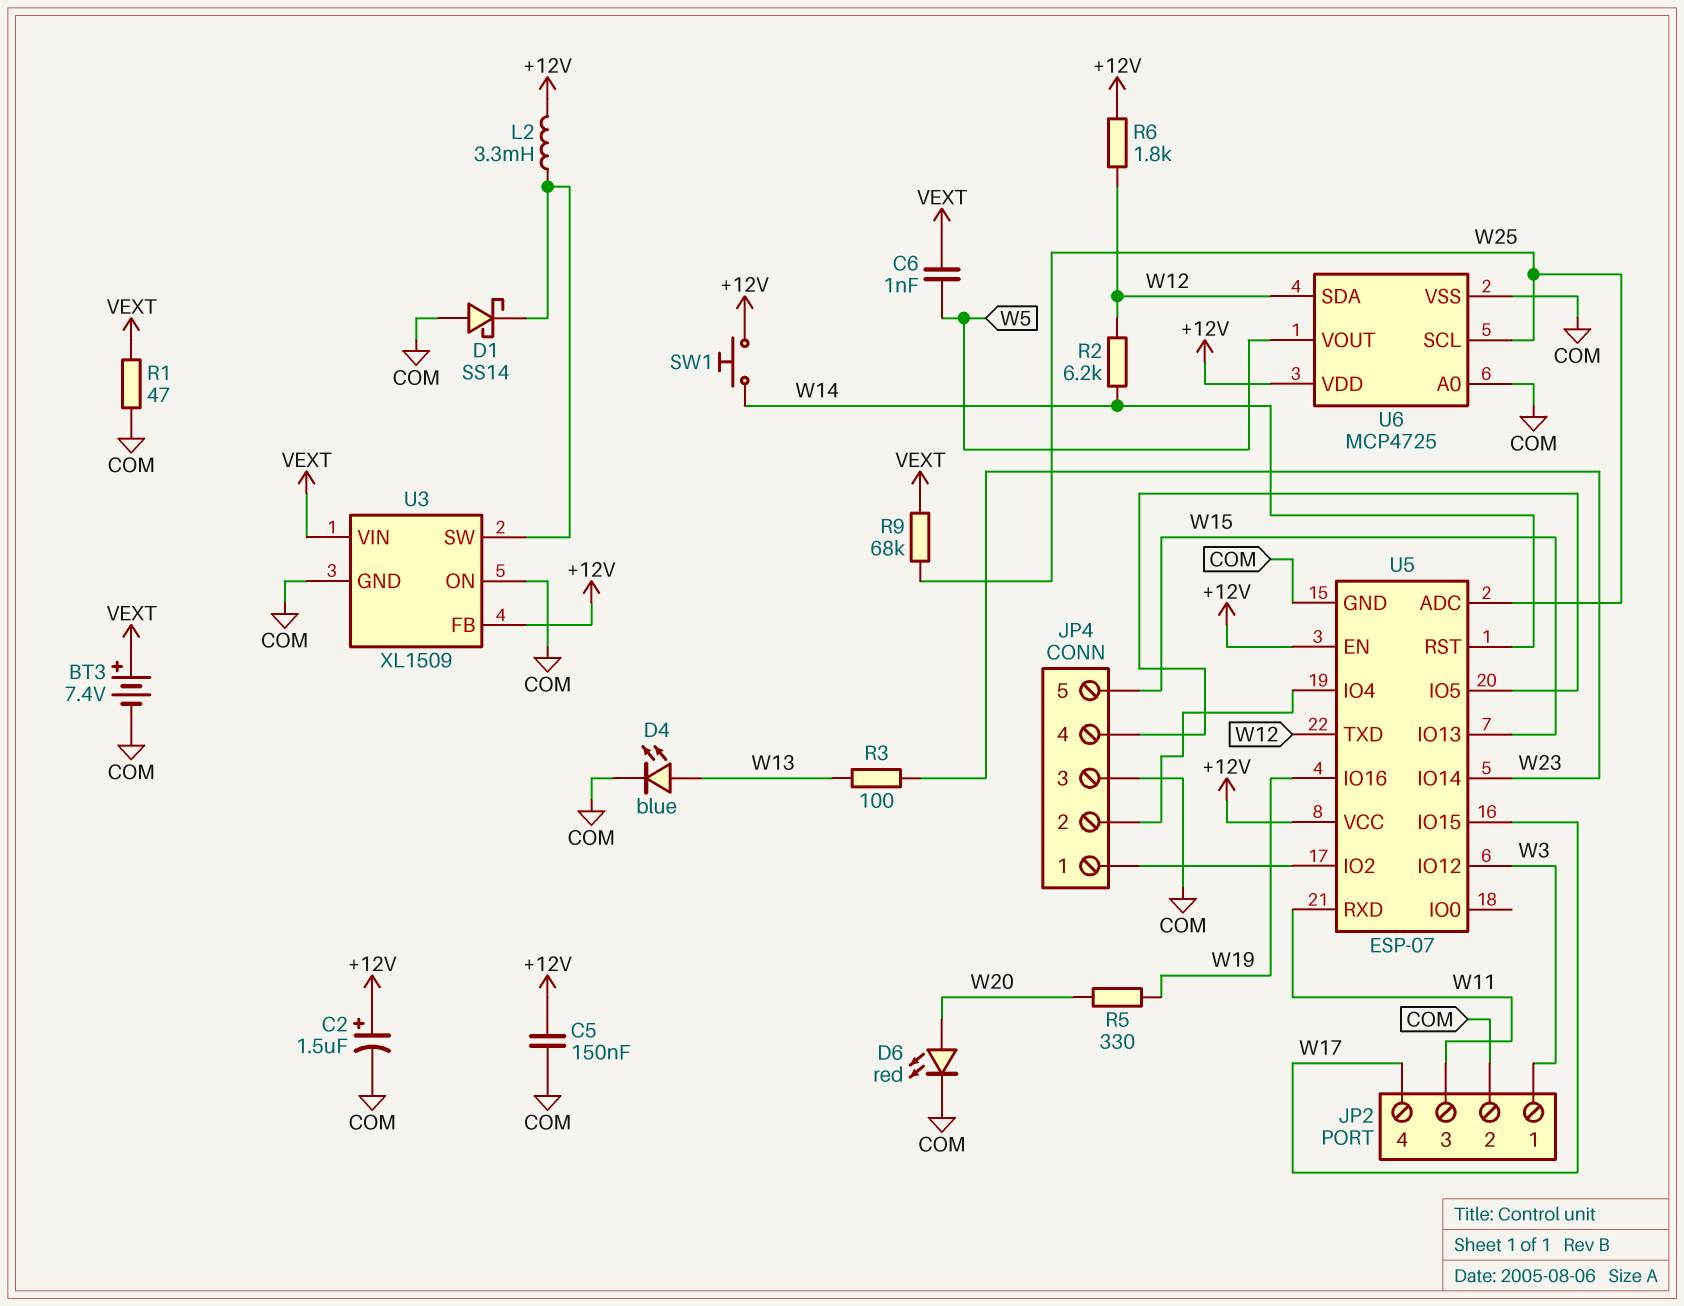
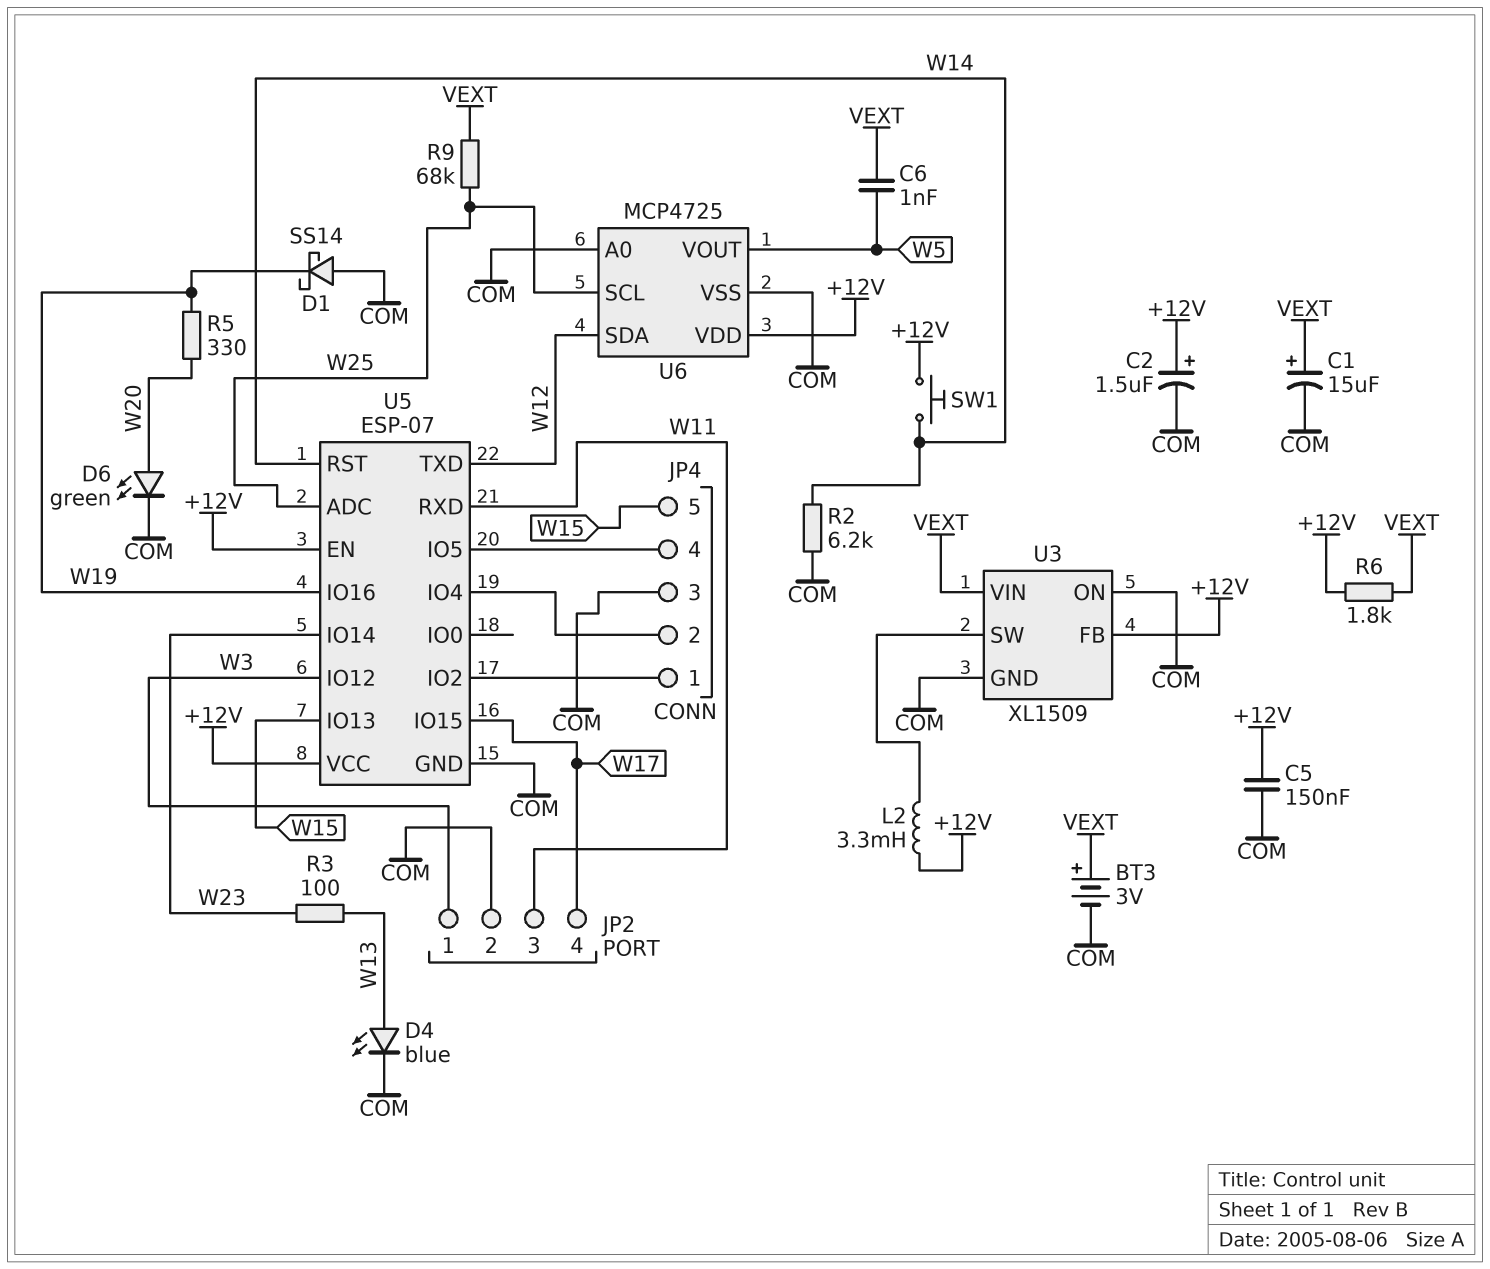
BT3: 7.4V (plus VEXT, minus COM) -> 3V (plus VEXT, minus COM)
C1: none -> 15uF (plus VEXT, minus COM)
D1: schottky SS14 (A COM, K U3/SW) -> schottky SS14 (A COM, K W19)
D6: LED red (A W20, K COM) -> LED green (A W20, K COM)
R1: 47 (COM, VEXT) -> none
R2: 6.2k (W12, W14) -> 6.2k (COM, W14)
R6: 1.8k (+12V, W12) -> 1.8k (+12V, VEXT)

